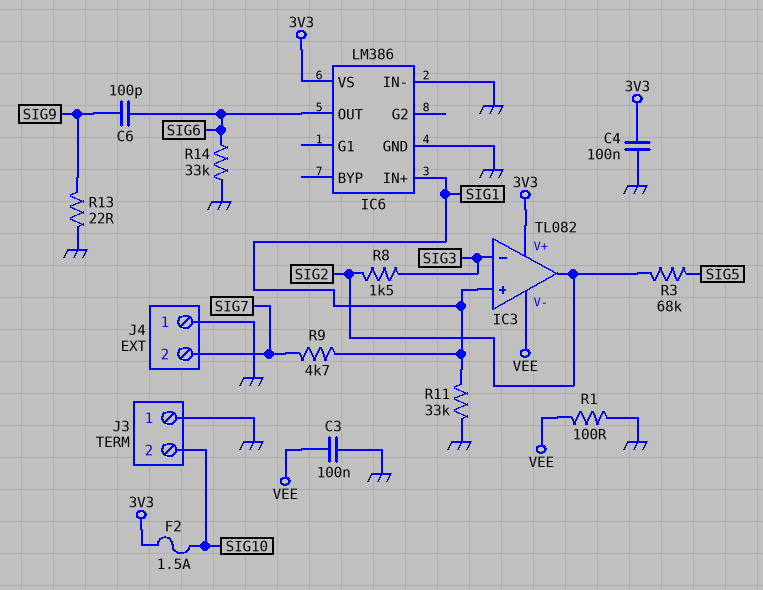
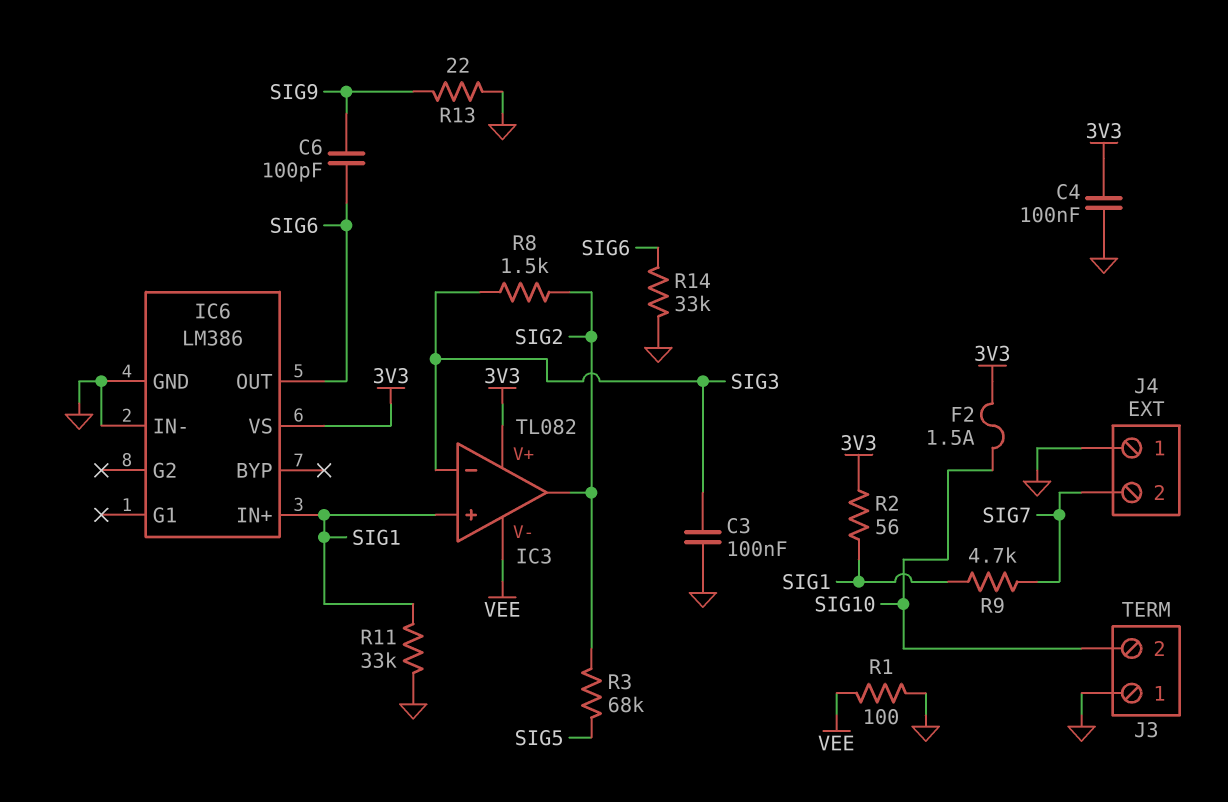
C3: 100nF (GND, VEE) -> 100nF (GND, SIG3)
R2: none -> 56 (3V3, SIG1)

